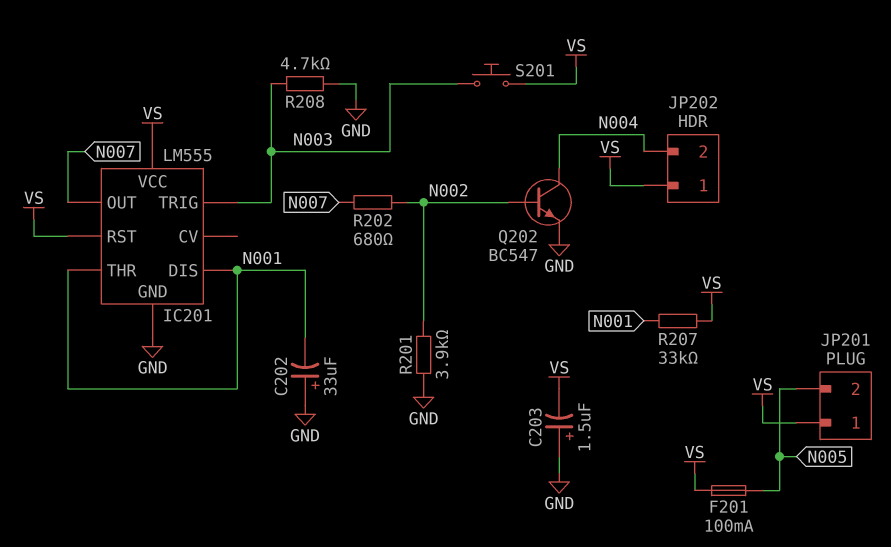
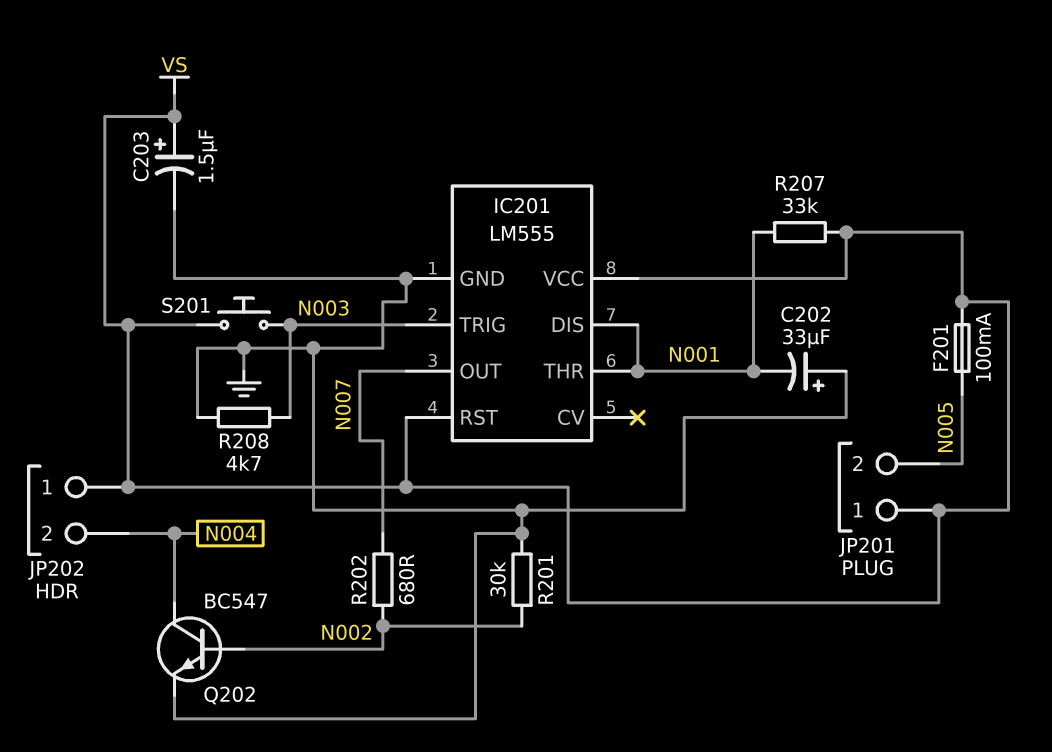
C203: 1.5uF (plus GND, minus VS) -> 1.5uF (plus VS, minus GND)
R201: 3.9k (GND, N002) -> 30k (GND, N002)

